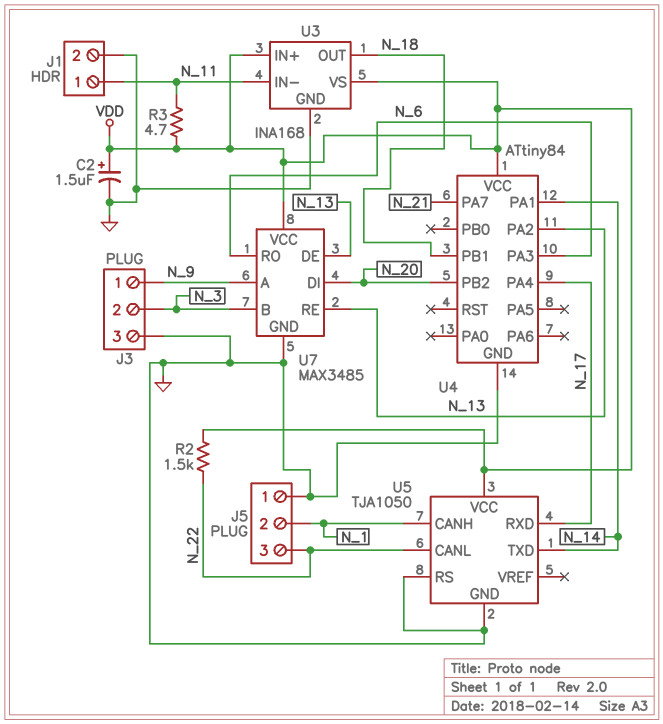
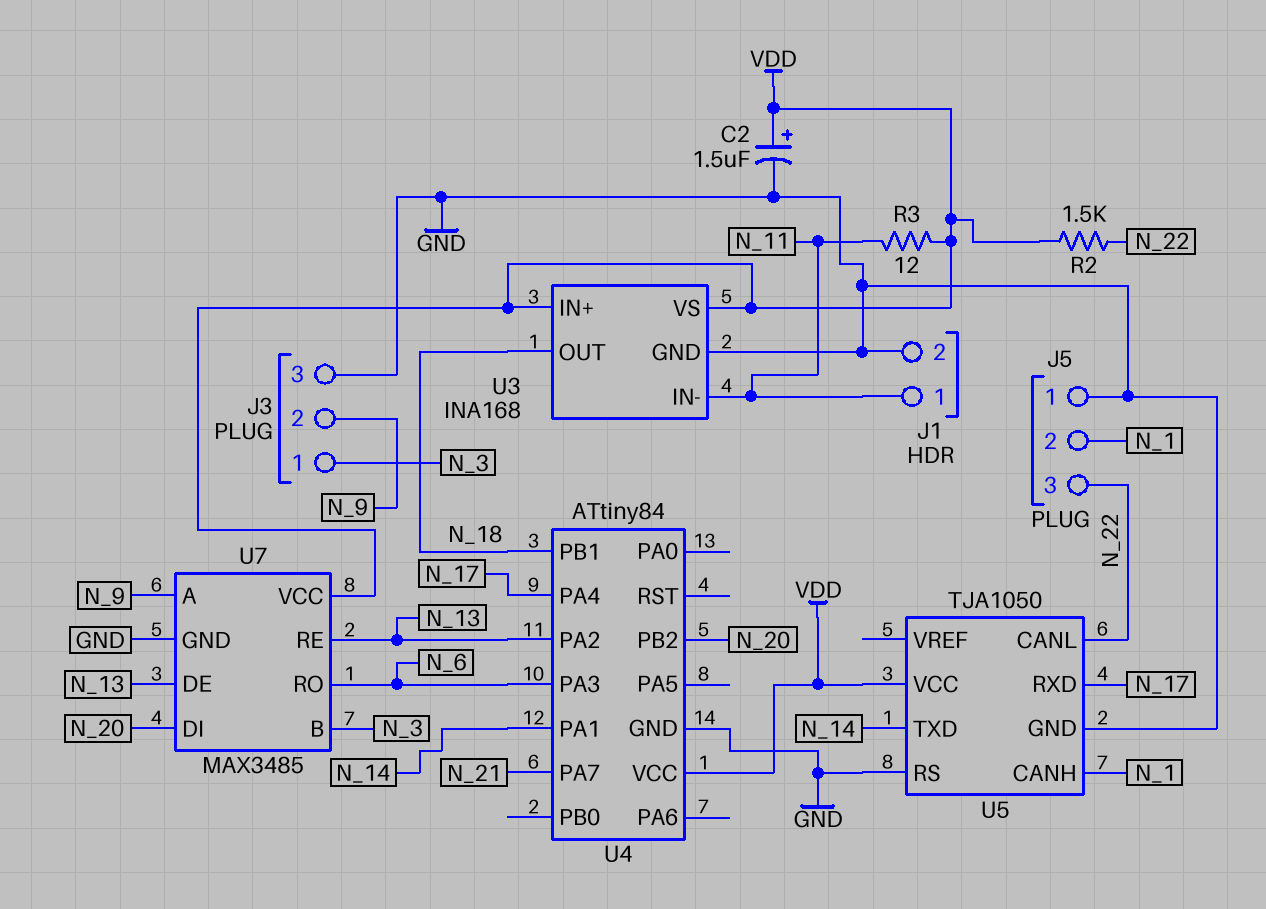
J3 pin 1: N_9 -> N_3
J3 pin 2: N_3 -> N_9
R3: 4.7 (N_11, VDD) -> 12 (N_11, VDD)

